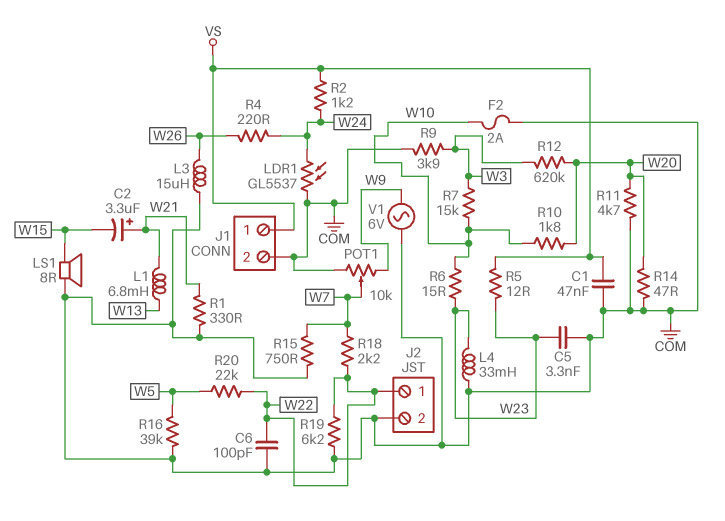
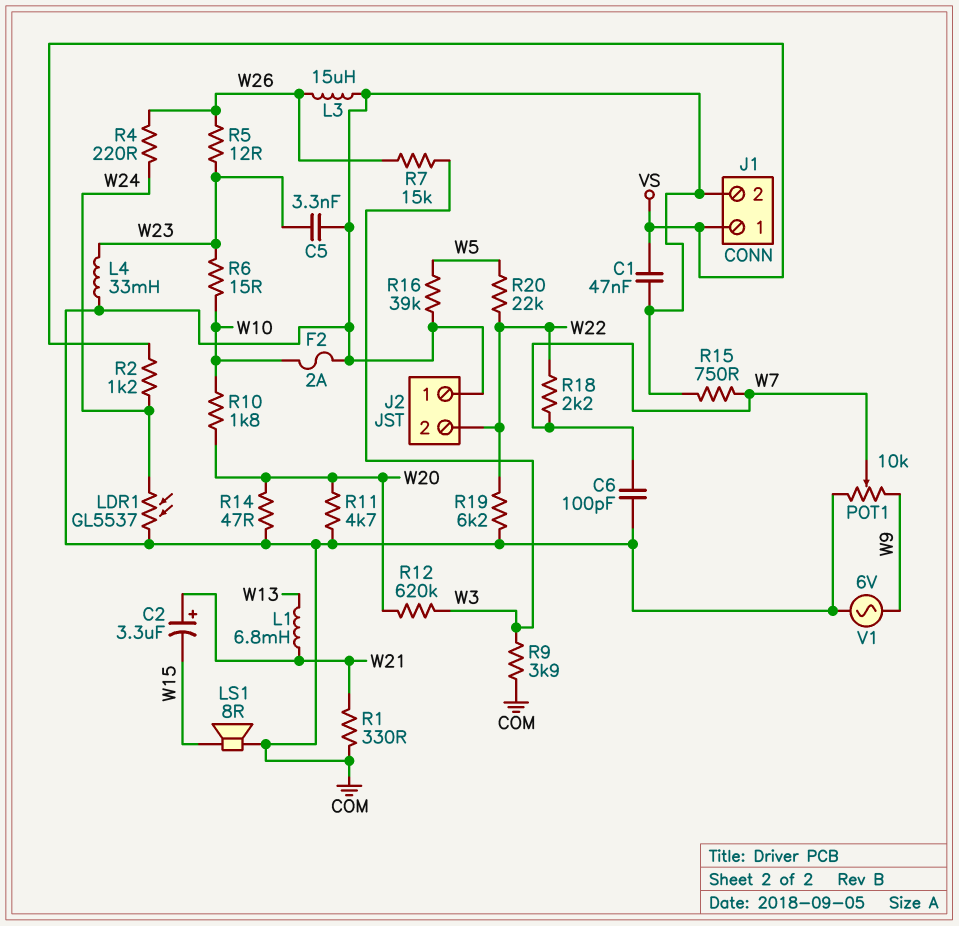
C6: 100pF (COM, W22) -> 100pF (COM, W7)
J2 pin 1: W22 -> COM
J2 pin 2: COM -> W22
R5: 12 (VS, W23) -> 12 (W23, W26)
R7: 15k (W3, W10) -> 15k (W3, W26)

